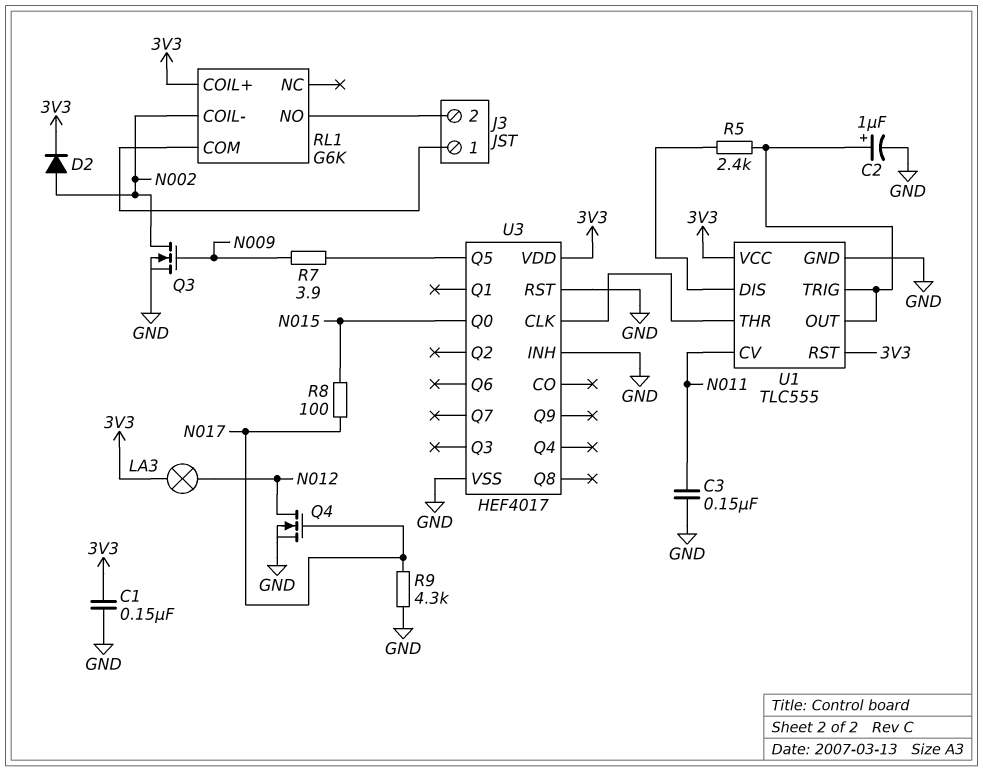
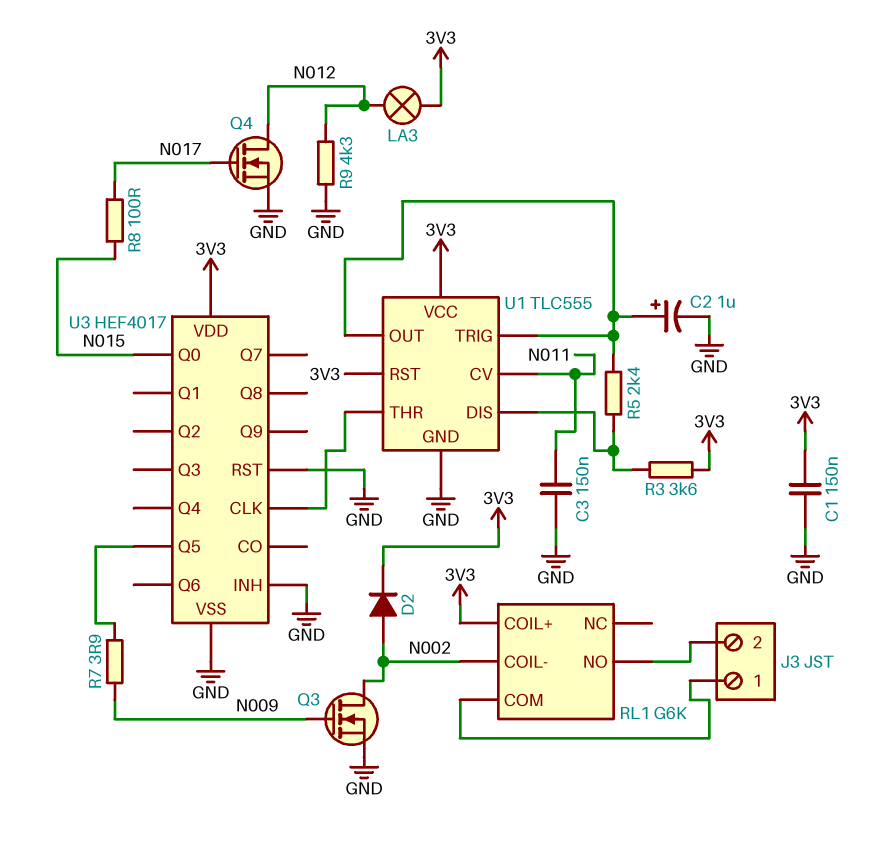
R3: none -> 3.6k (3V3, U1/DIS)
R9: 4.3k (GND, N017) -> 4.3k (GND, N012)

